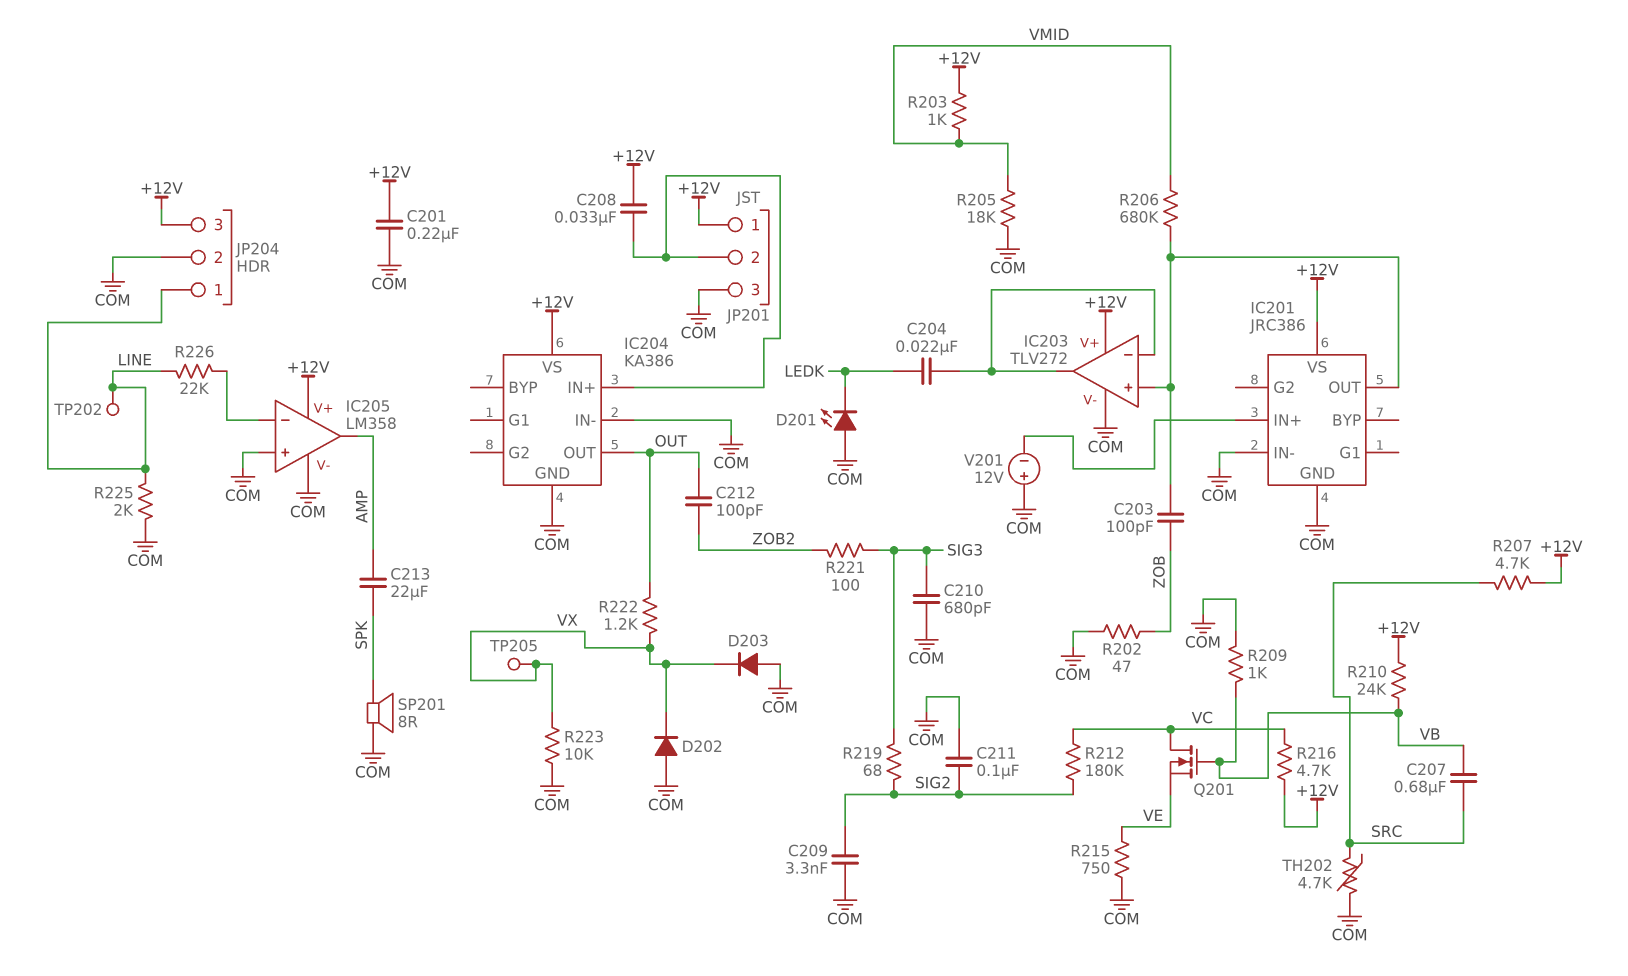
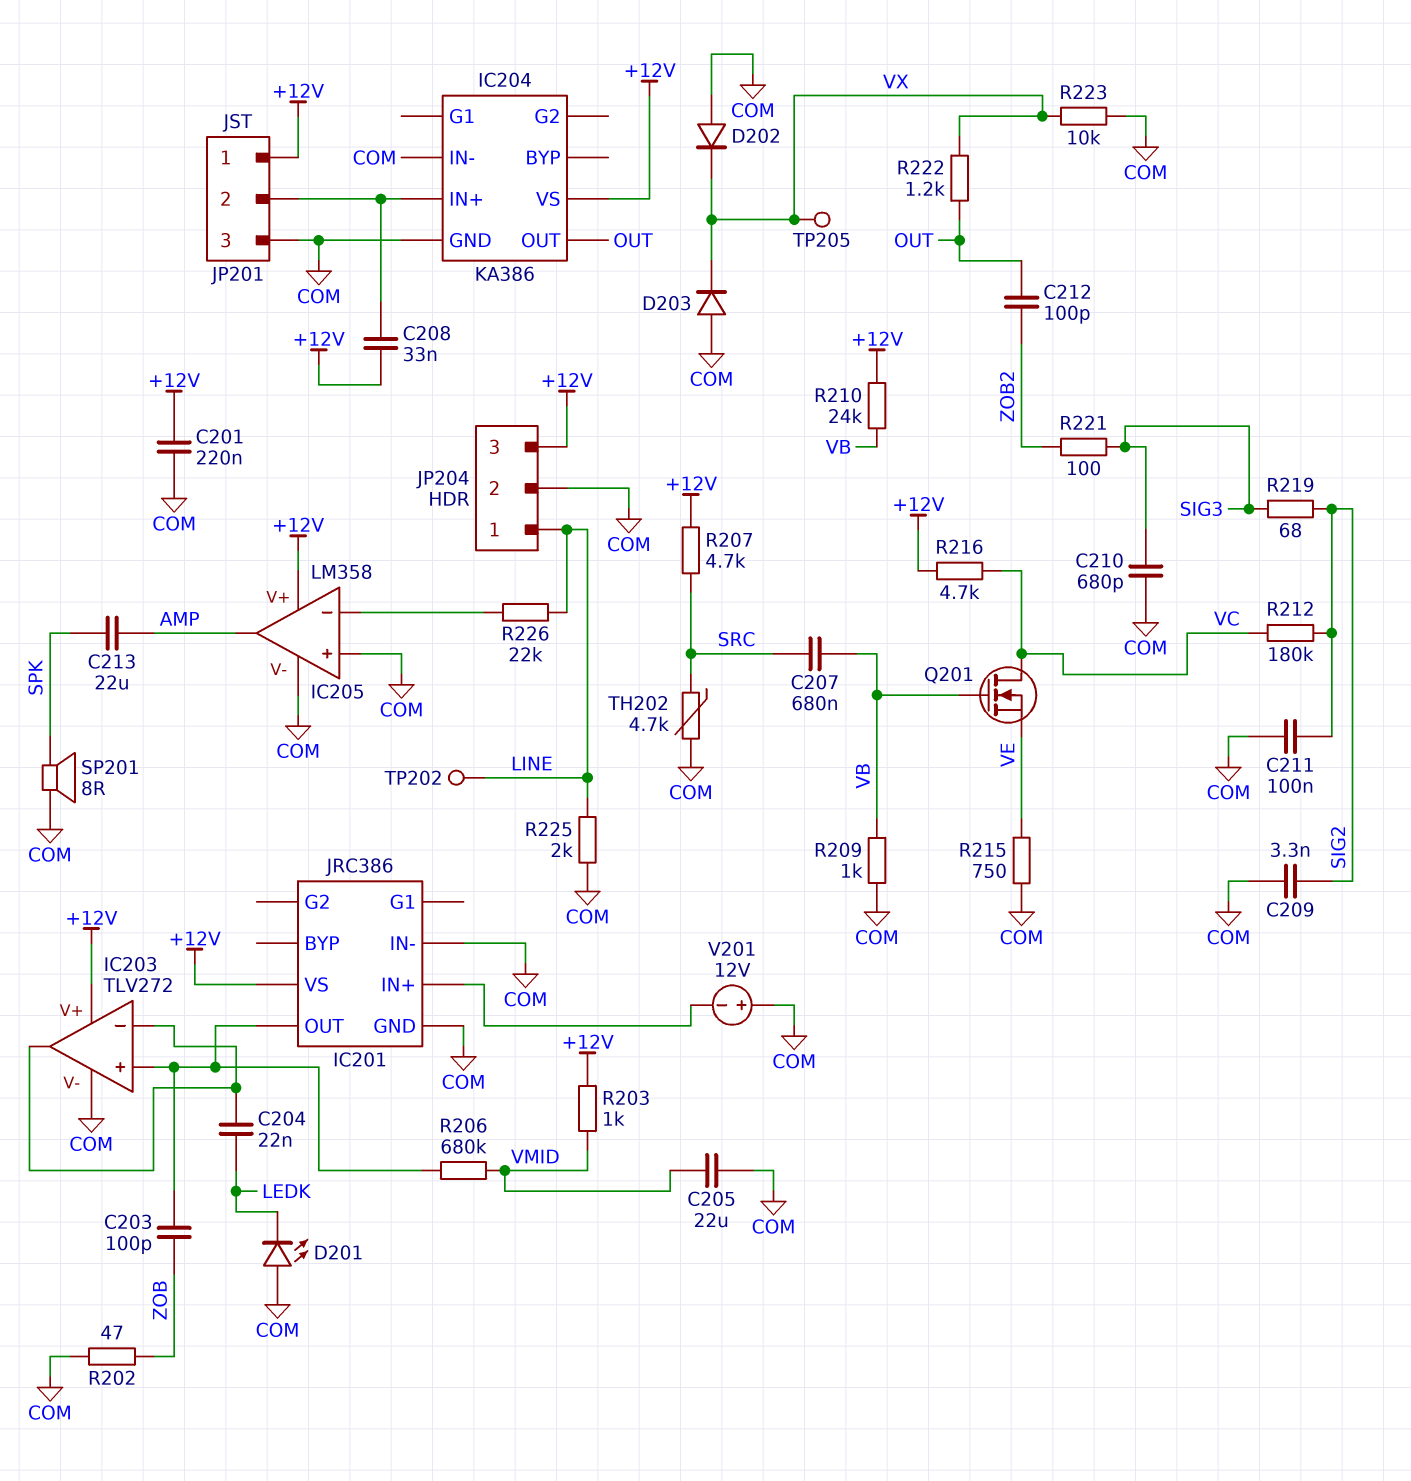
C205: none -> 22uF (COM, VMID)
R205: 18k (COM, VMID) -> none

